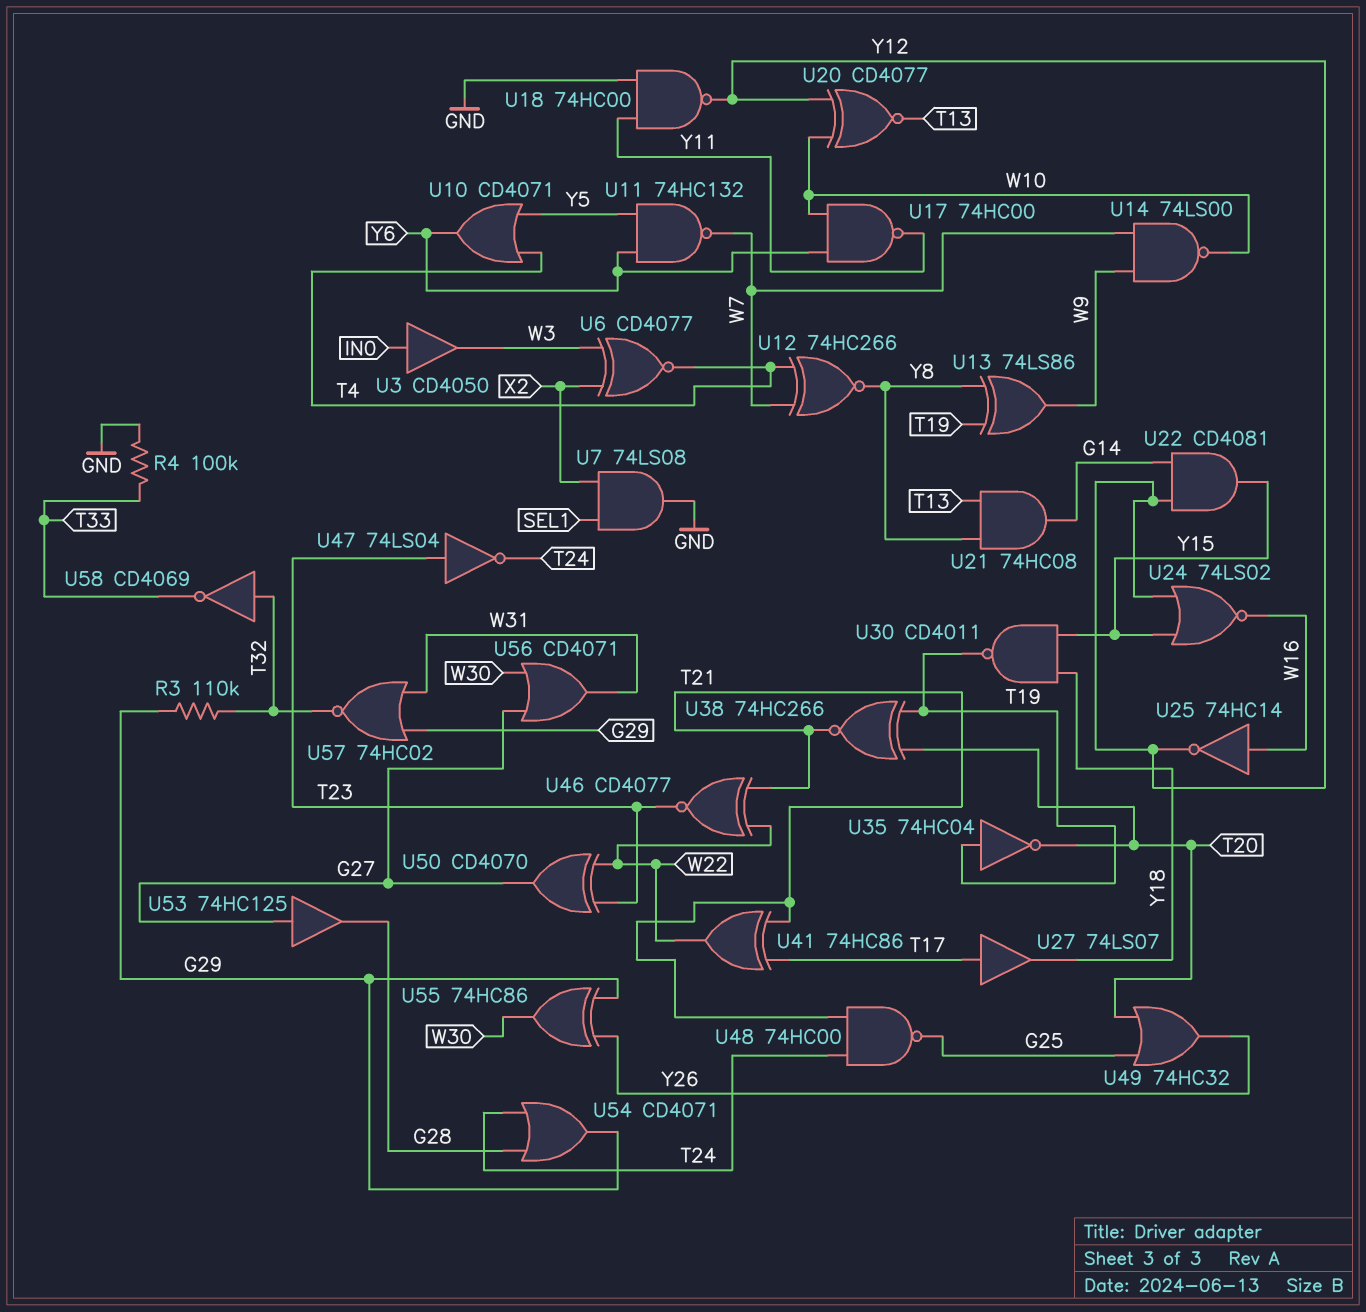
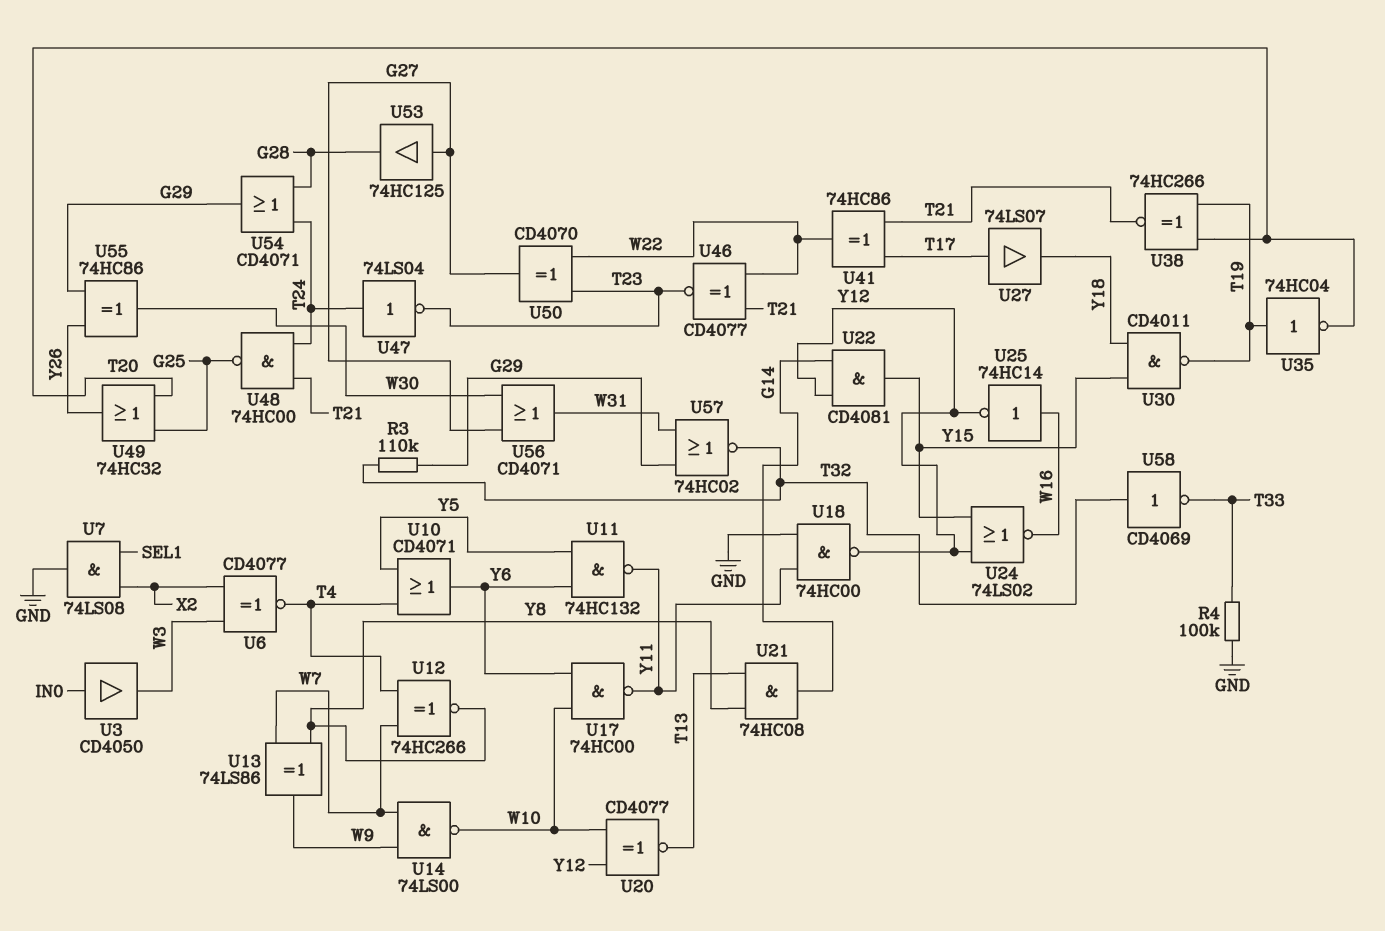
U11: NAND 74HC132 (in Y5, in Y6, out W7) -> NAND 74HC132 (in Y5, in Y6, out Y11)
U13: XOR 74LS86 (in T19, in Y8, out W9) -> XOR 74LS86 (in W7, in Y8, out W9)
U47: NOT 74LS04 (in T23, out T24) -> NOT 74LS04 (in T24, out T23)

